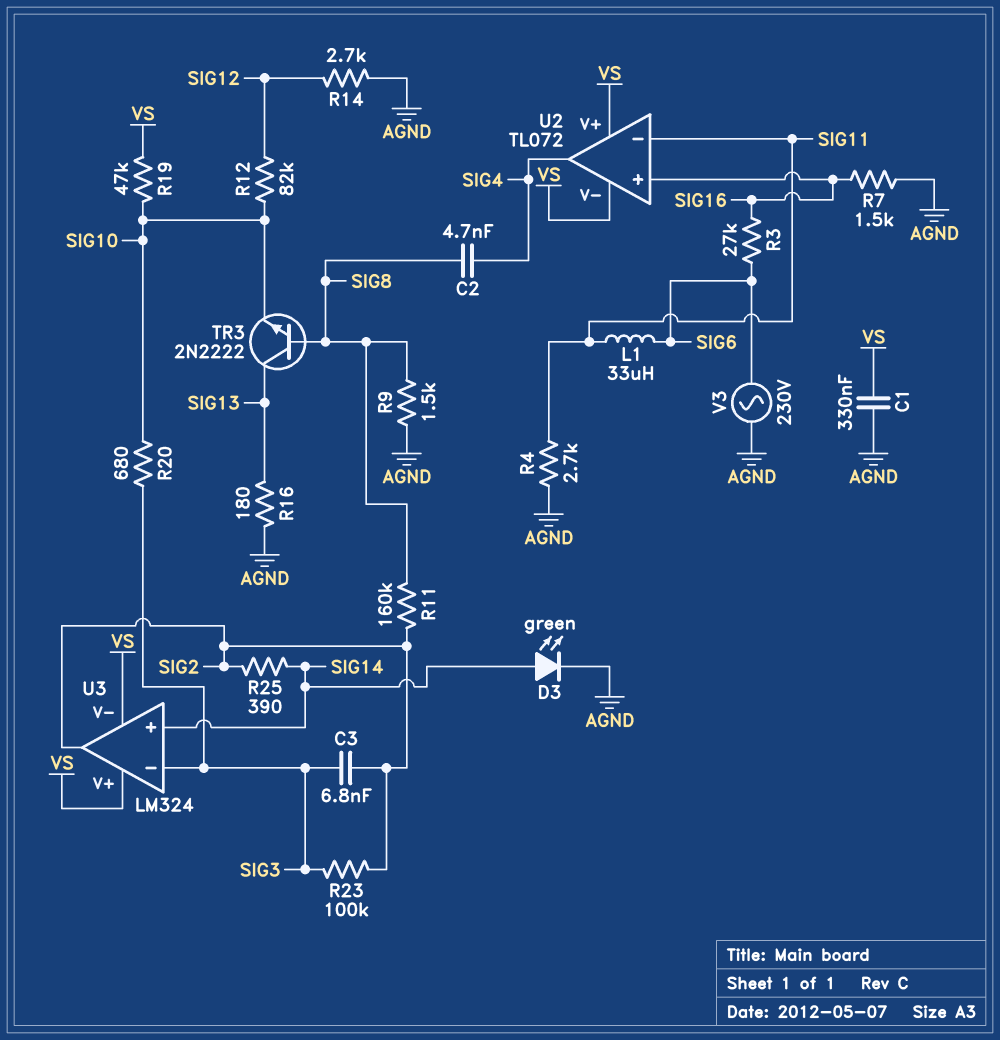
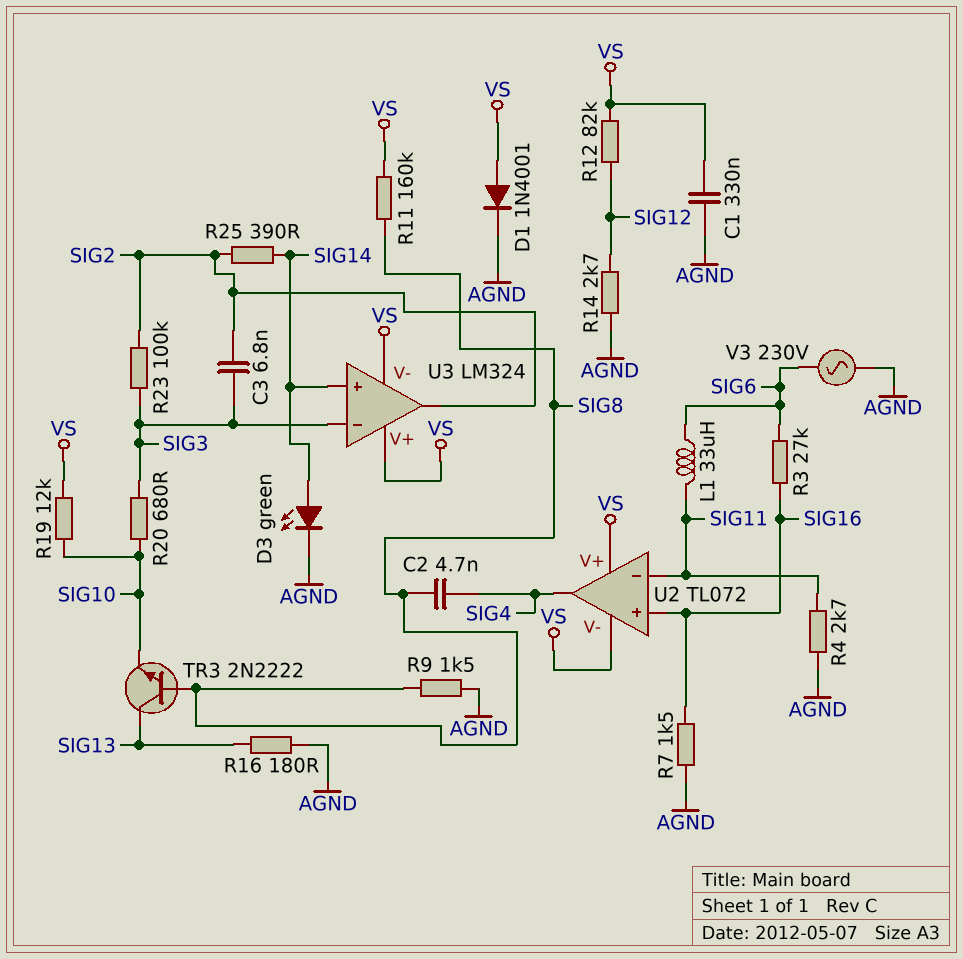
D1: none -> diode 1N4001 (A VS, K AGND)
R11: 160k (SIG2, SIG8) -> 160k (SIG8, VS)
R12: 82k (SIG10, SIG12) -> 82k (SIG12, VS)
R19: 47k (SIG10, VS) -> 12k (SIG10, VS)

